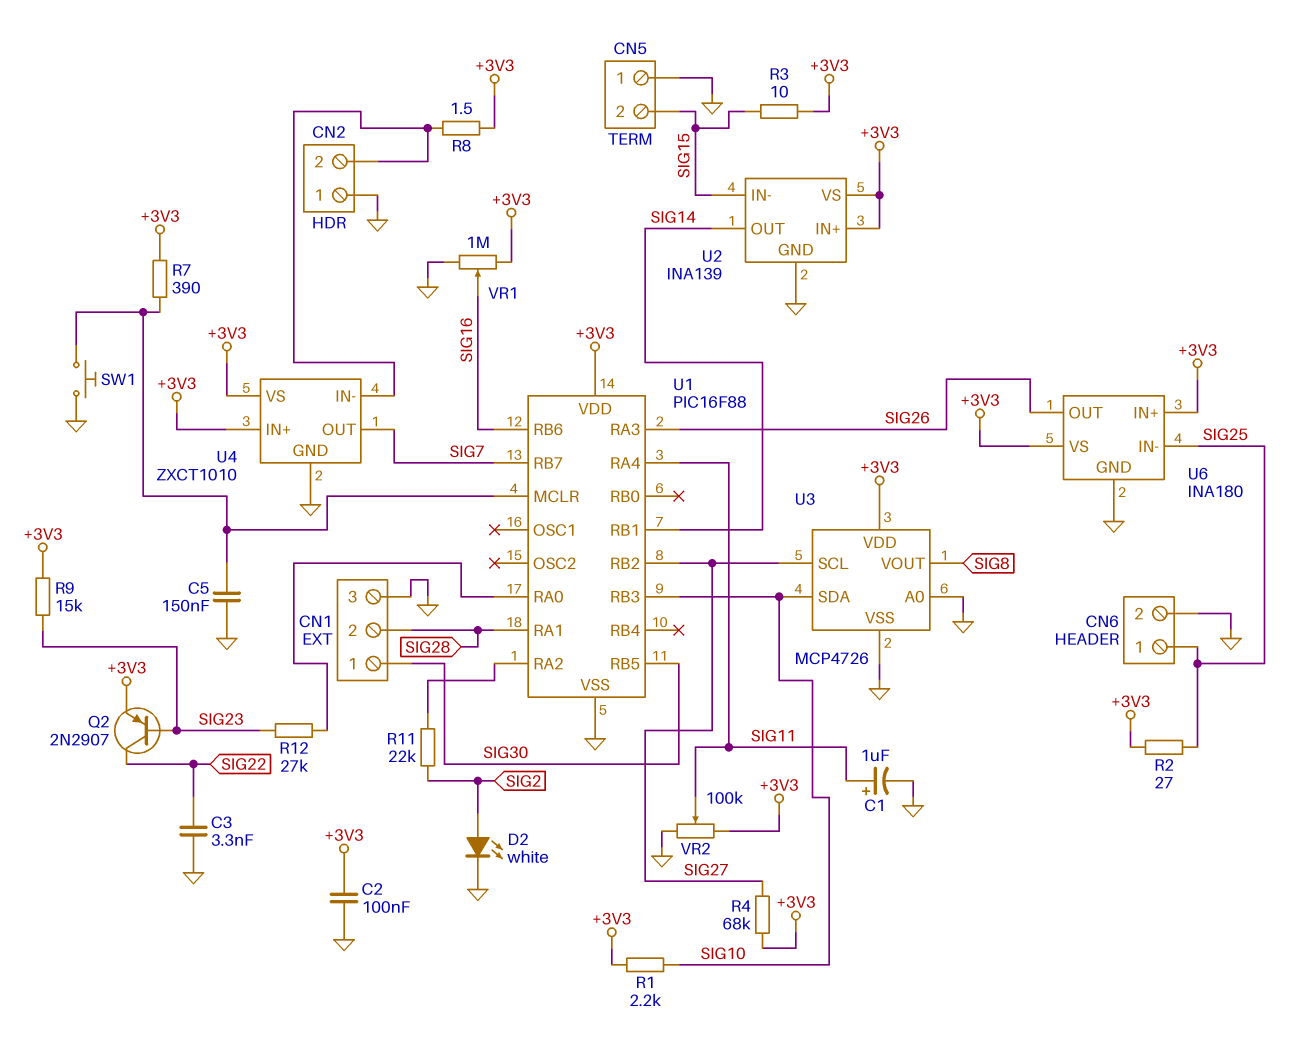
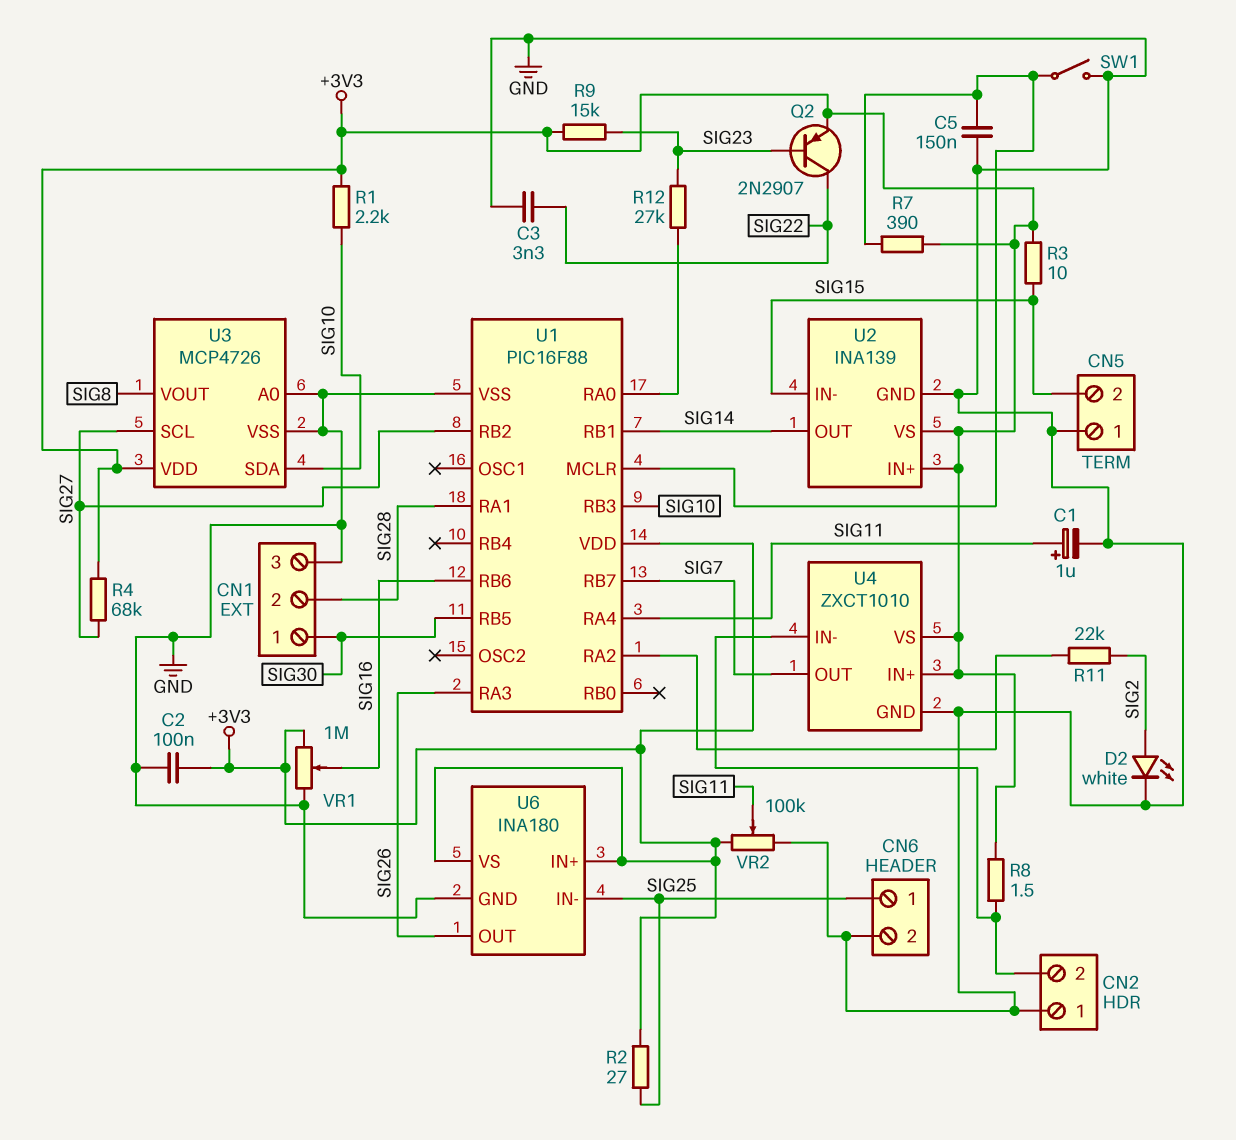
SW1: button (GND, U1/MCLR) -> switch (GND, U1/MCLR)

